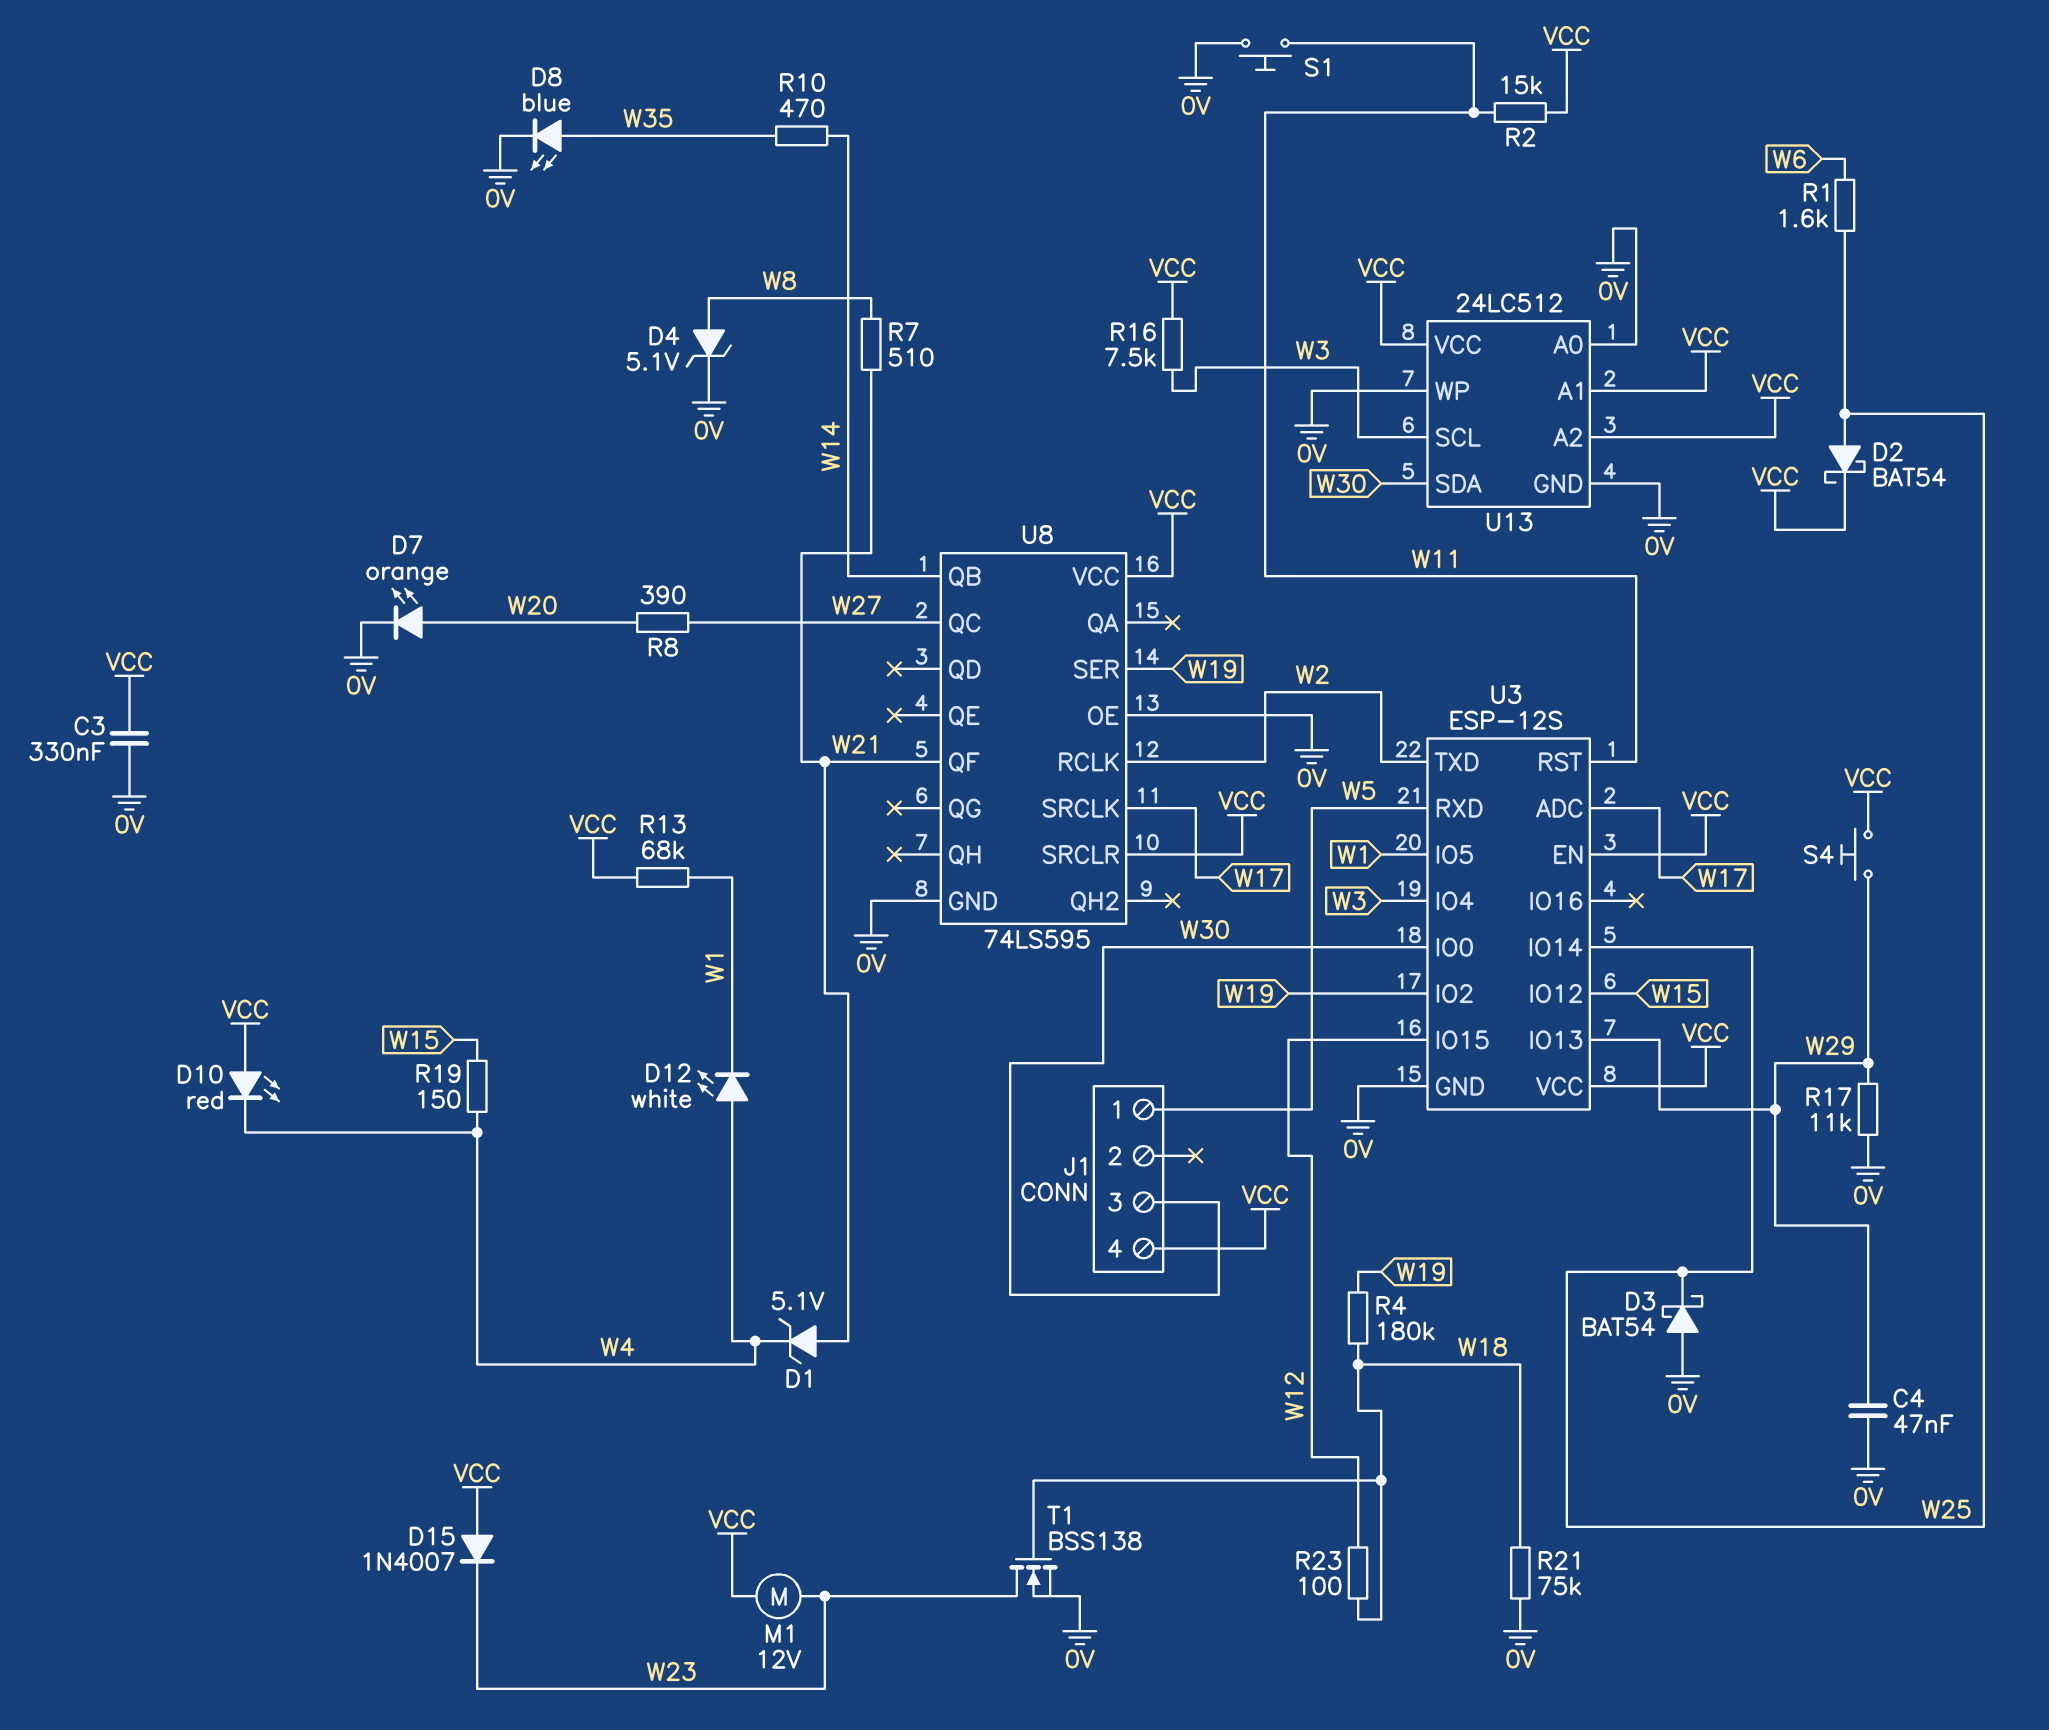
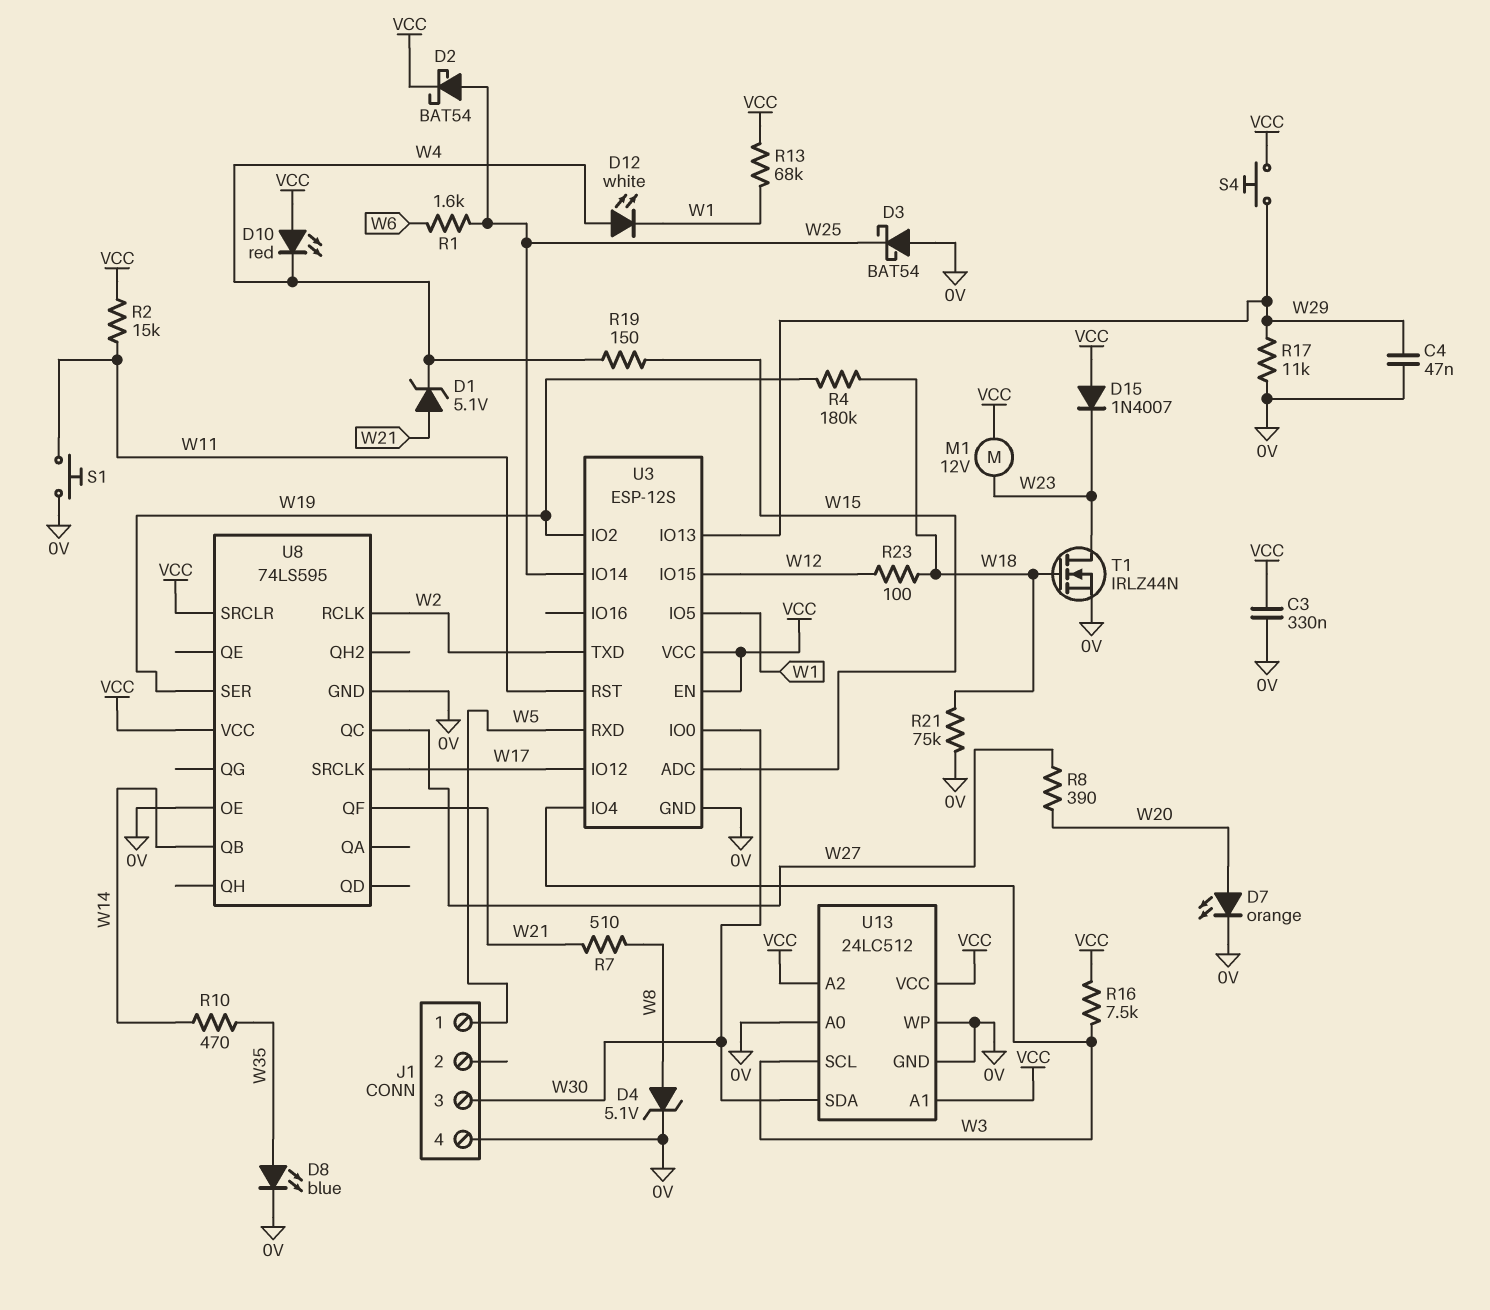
J1 pin 4: VCC -> 0V
T1: NMOS BSS138 (G W18, D W23, S 0V) -> NMOS IRLZ44N (G W18, D W23, S 0V)
U3 pin ADC: W17 -> W15
U3 pin IO12: W15 -> W17

